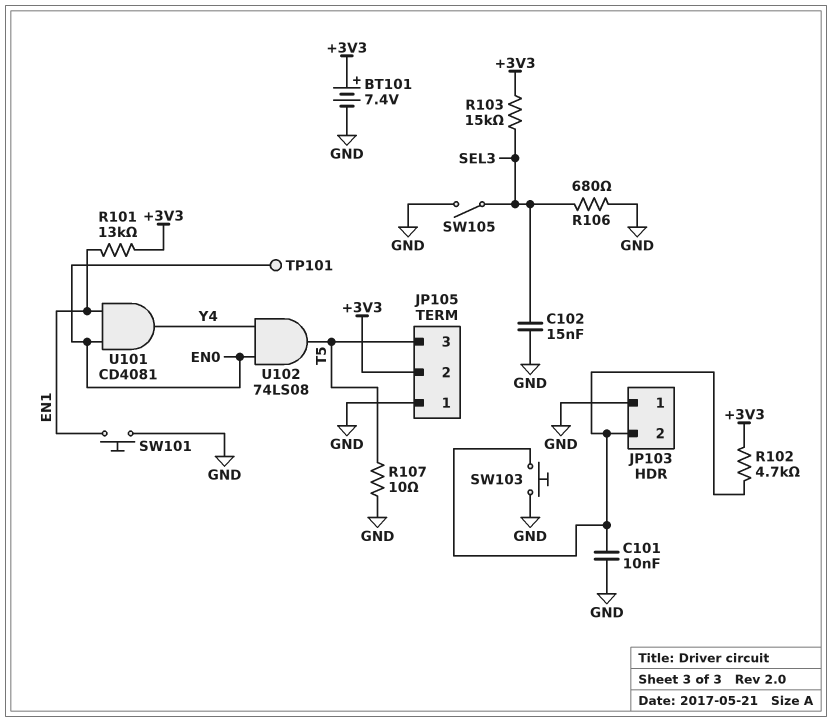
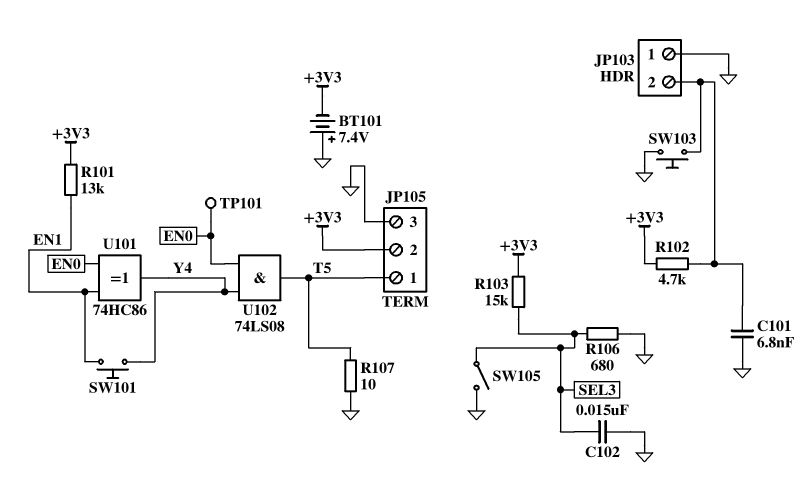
BT101: 7.4V (plus +3V3, minus GND) -> 7.4V (plus GND, minus +3V3)
C101: 10nF (GND, JP103/2) -> 6.8nF (GND, JP103/2)
JP105 pin 1: GND -> T5
JP105 pin 3: T5 -> GND
SW101: button (EN1, GND) -> button (EN1, Y4)
U101: AND CD4081 (in EN0, in EN1, out Y4) -> XOR 74HC86 (in EN0, in EN1, out Y4)

